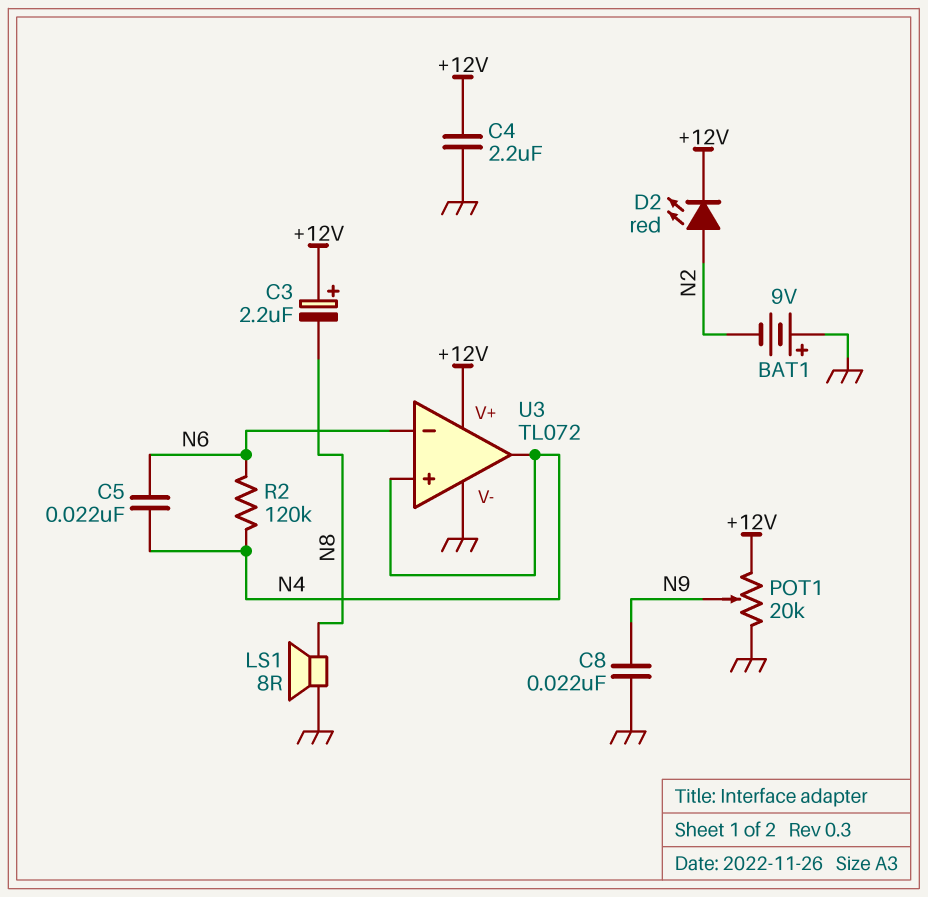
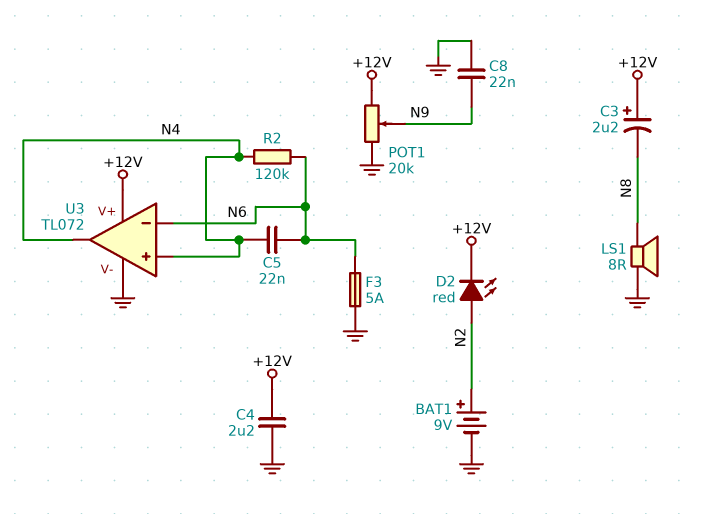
BAT1: 9V (plus GND, minus N2) -> 9V (plus N2, minus GND)
F3: none -> 5A (GND, N6)

